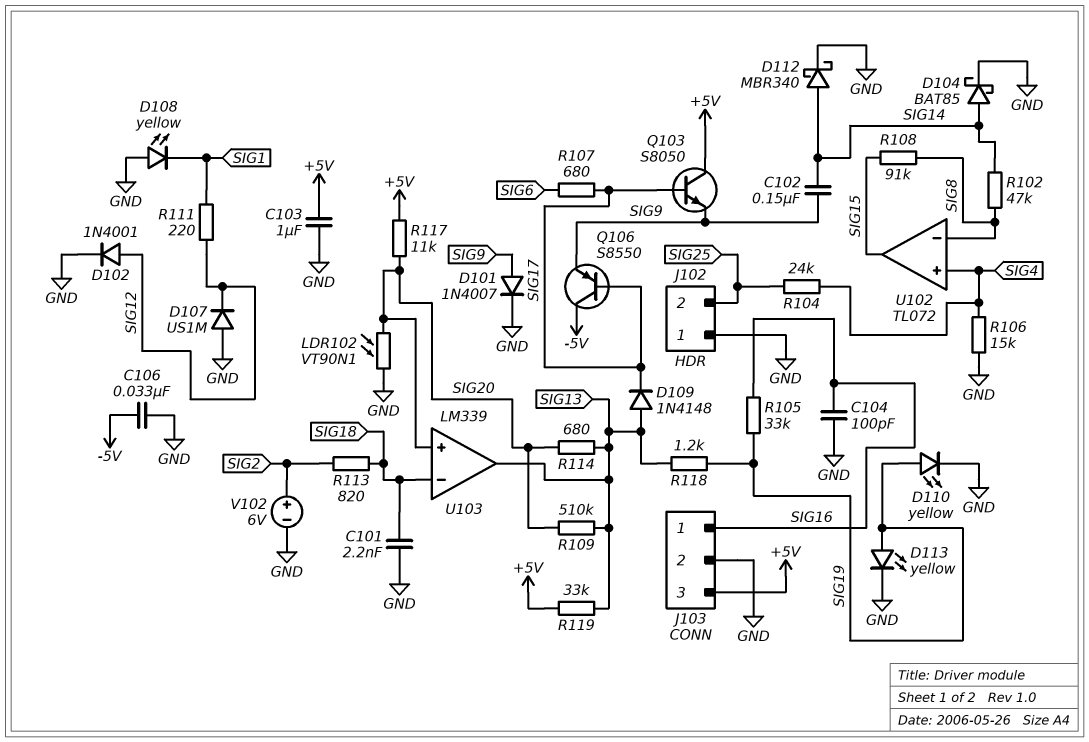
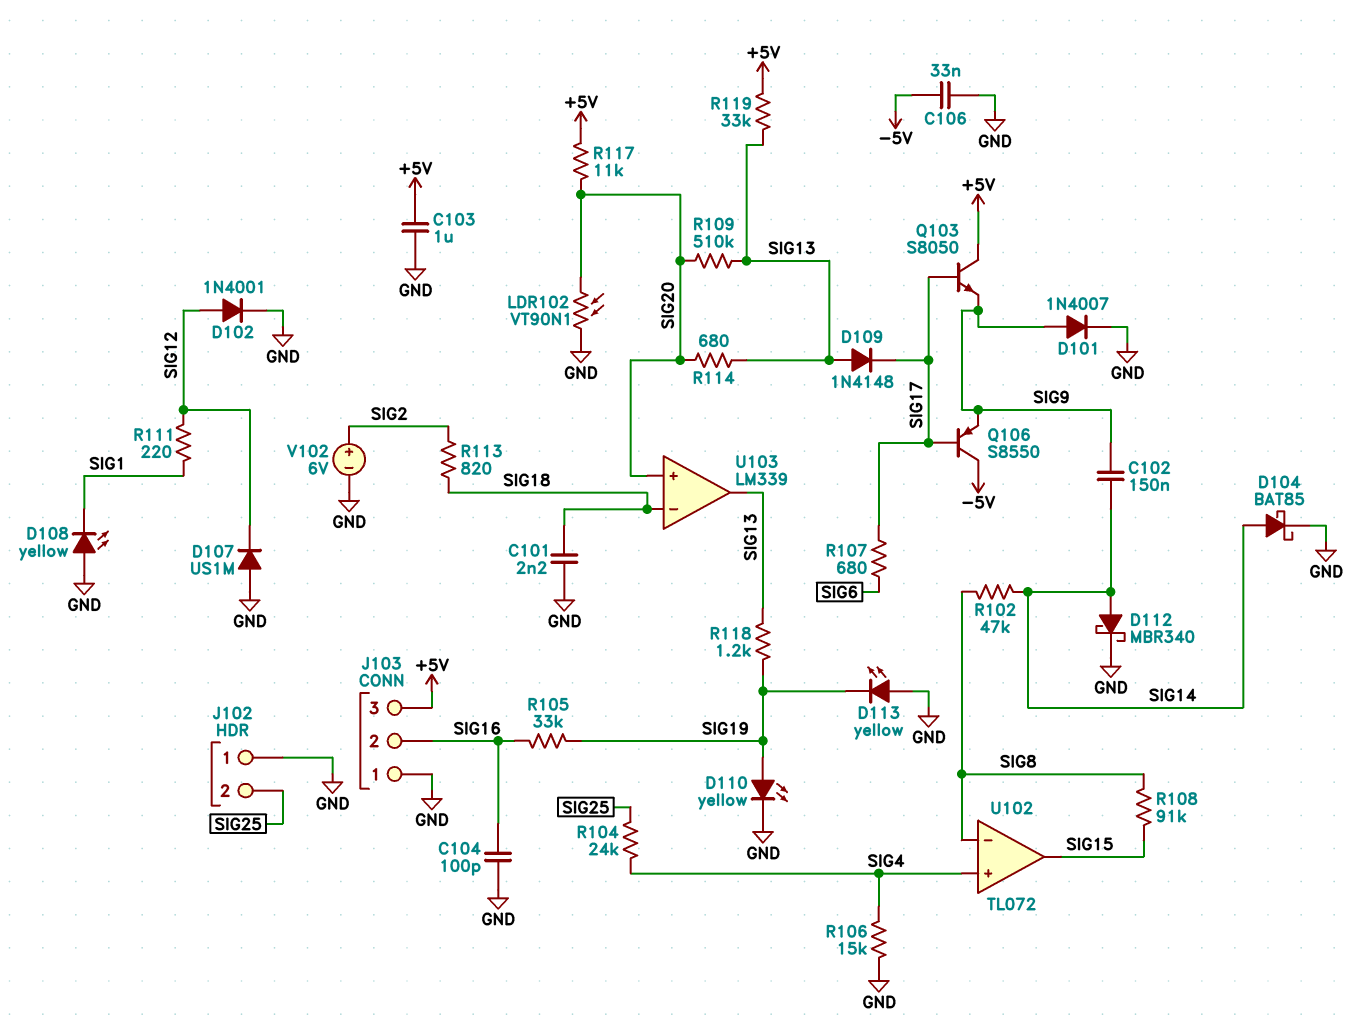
D113: LED yellow (A SIG19, K GND) -> LED yellow (A GND, K SIG19)
J103 pin 1: SIG16 -> GND
J103 pin 2: GND -> SIG16

